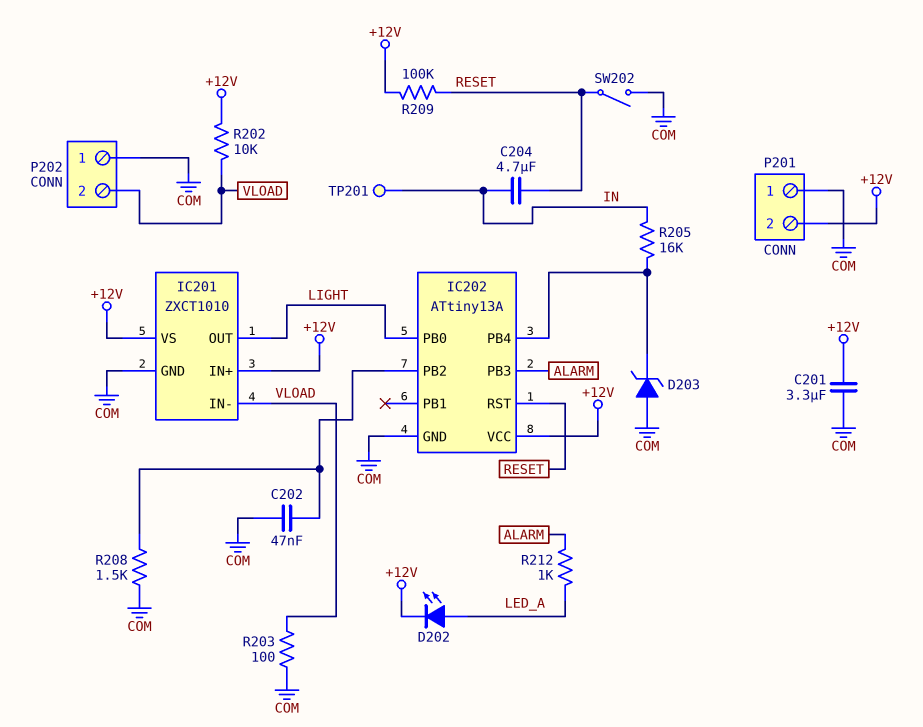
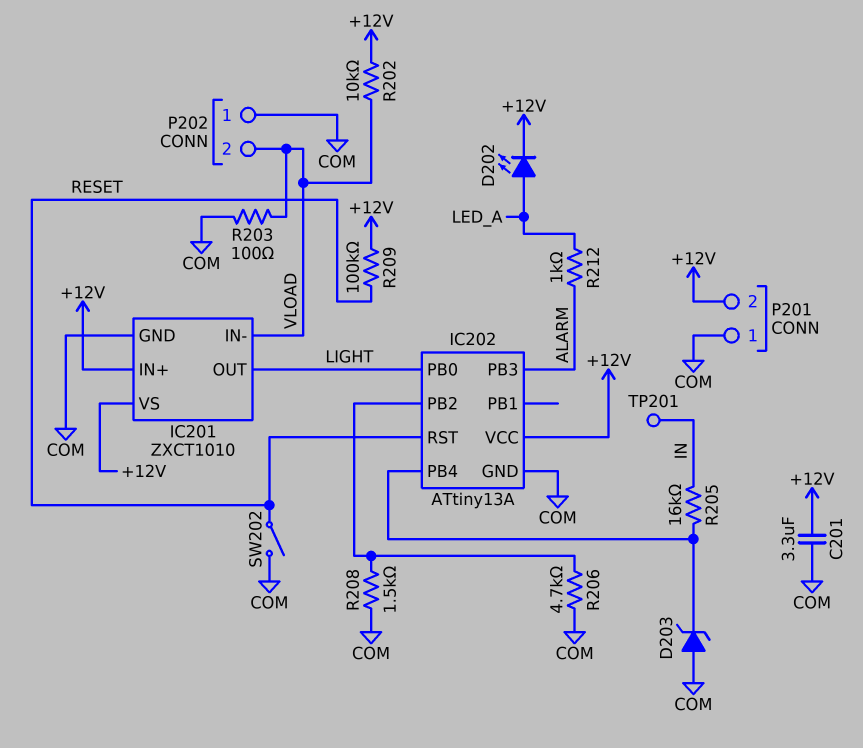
C202: 47nF (COM, IC202/PB2) -> none
C204: 4.7uF (IN, RESET) -> none
R206: none -> 4.7k (COM, IC202/PB2)

